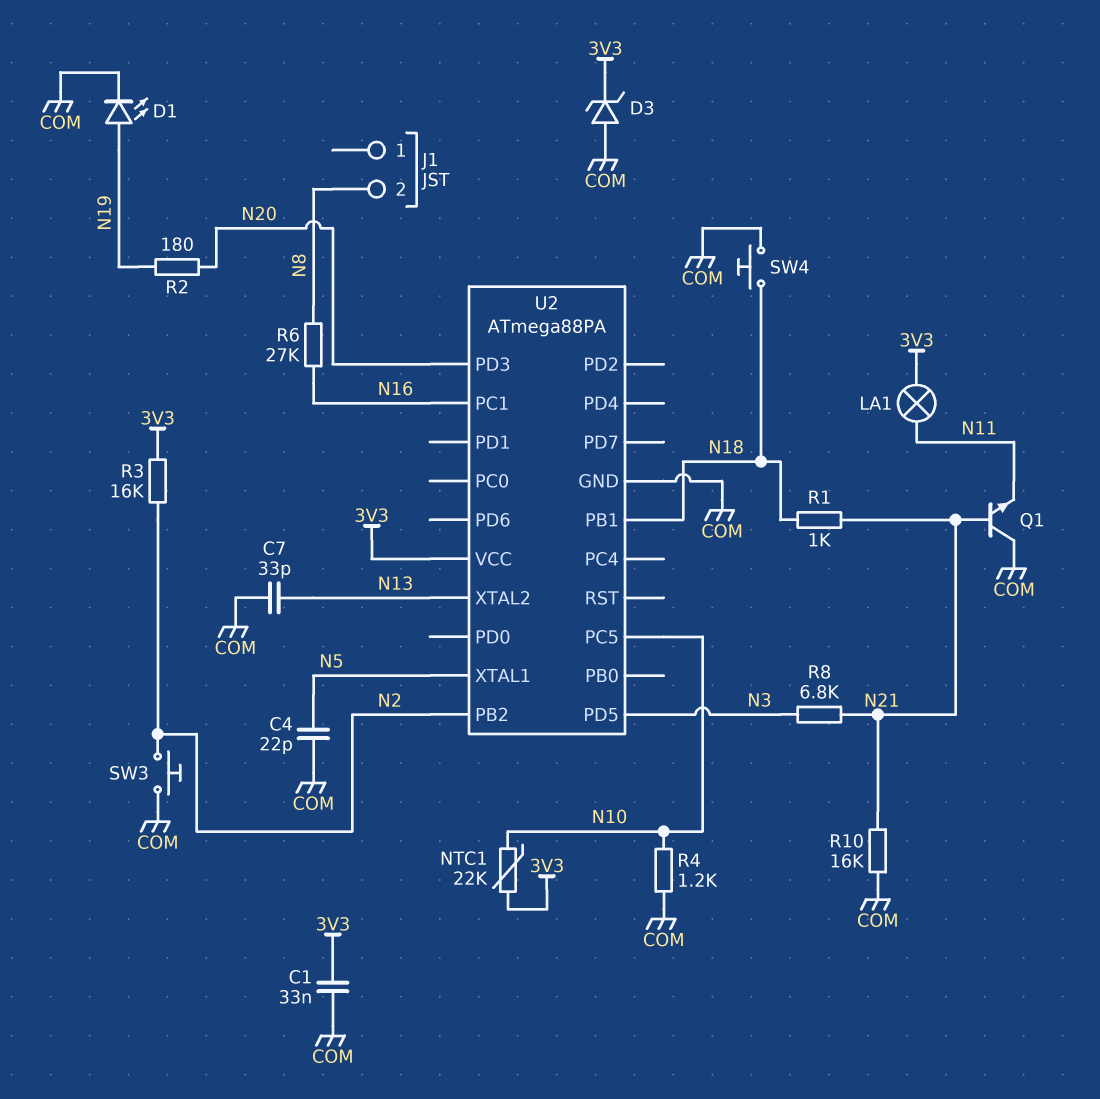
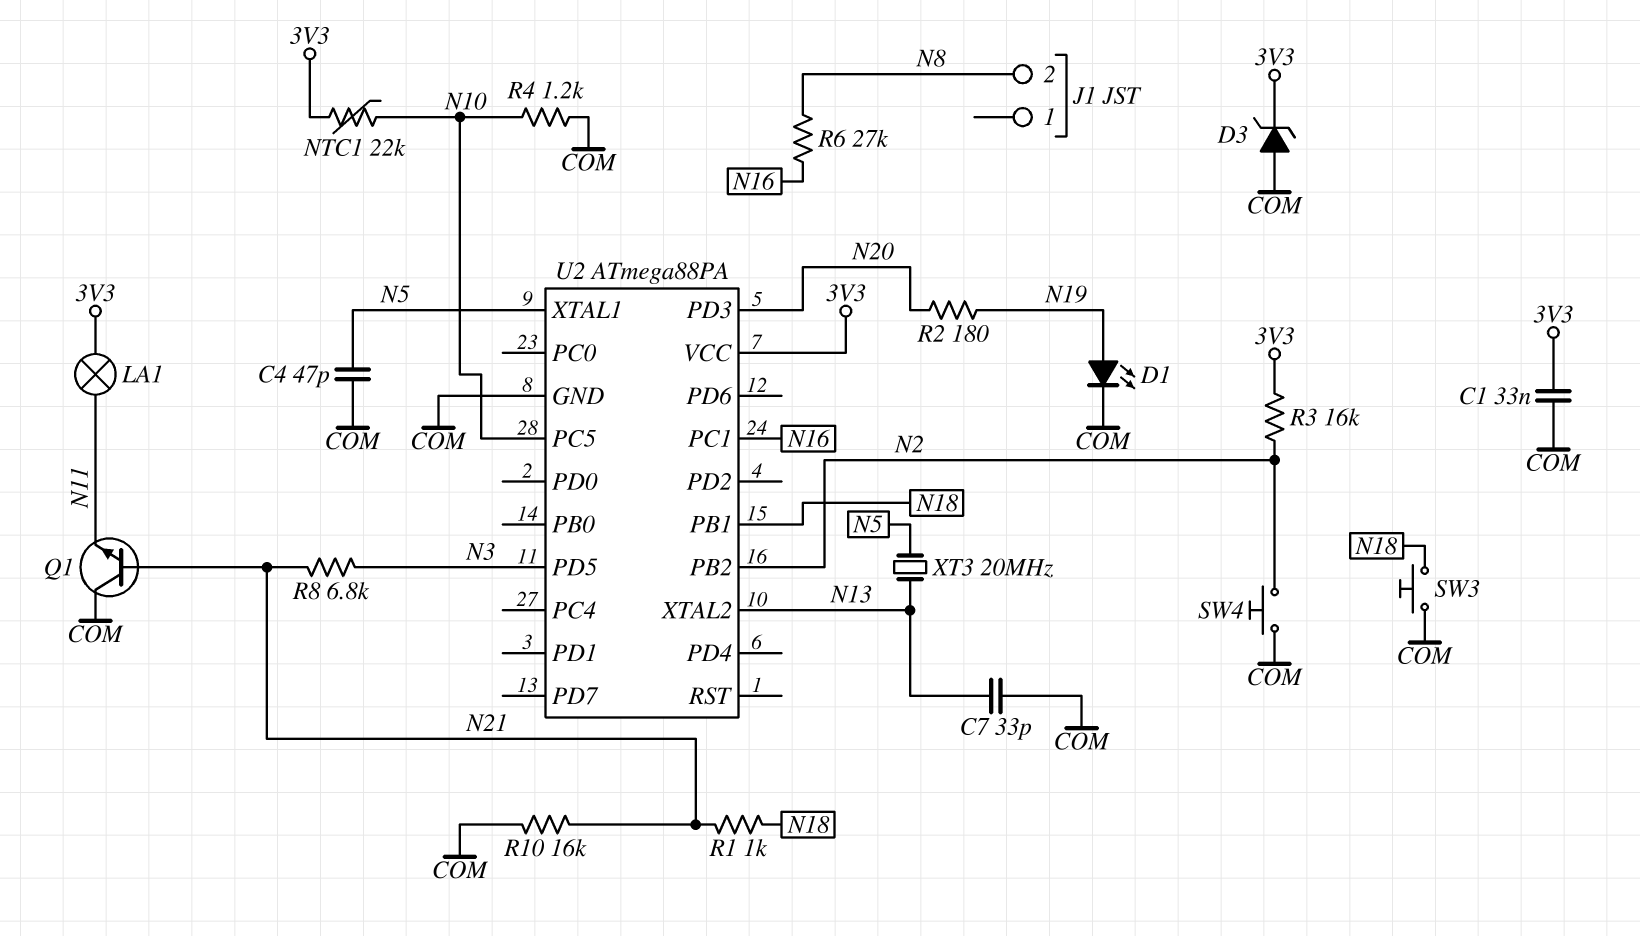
C4: 22pF (COM, N5) -> 47pF (COM, N5)
SW3: button (COM, N2) -> button (COM, N18)
SW4: button (COM, N18) -> button (COM, N2)
XT3: none -> 20MHz (N5, N13)

